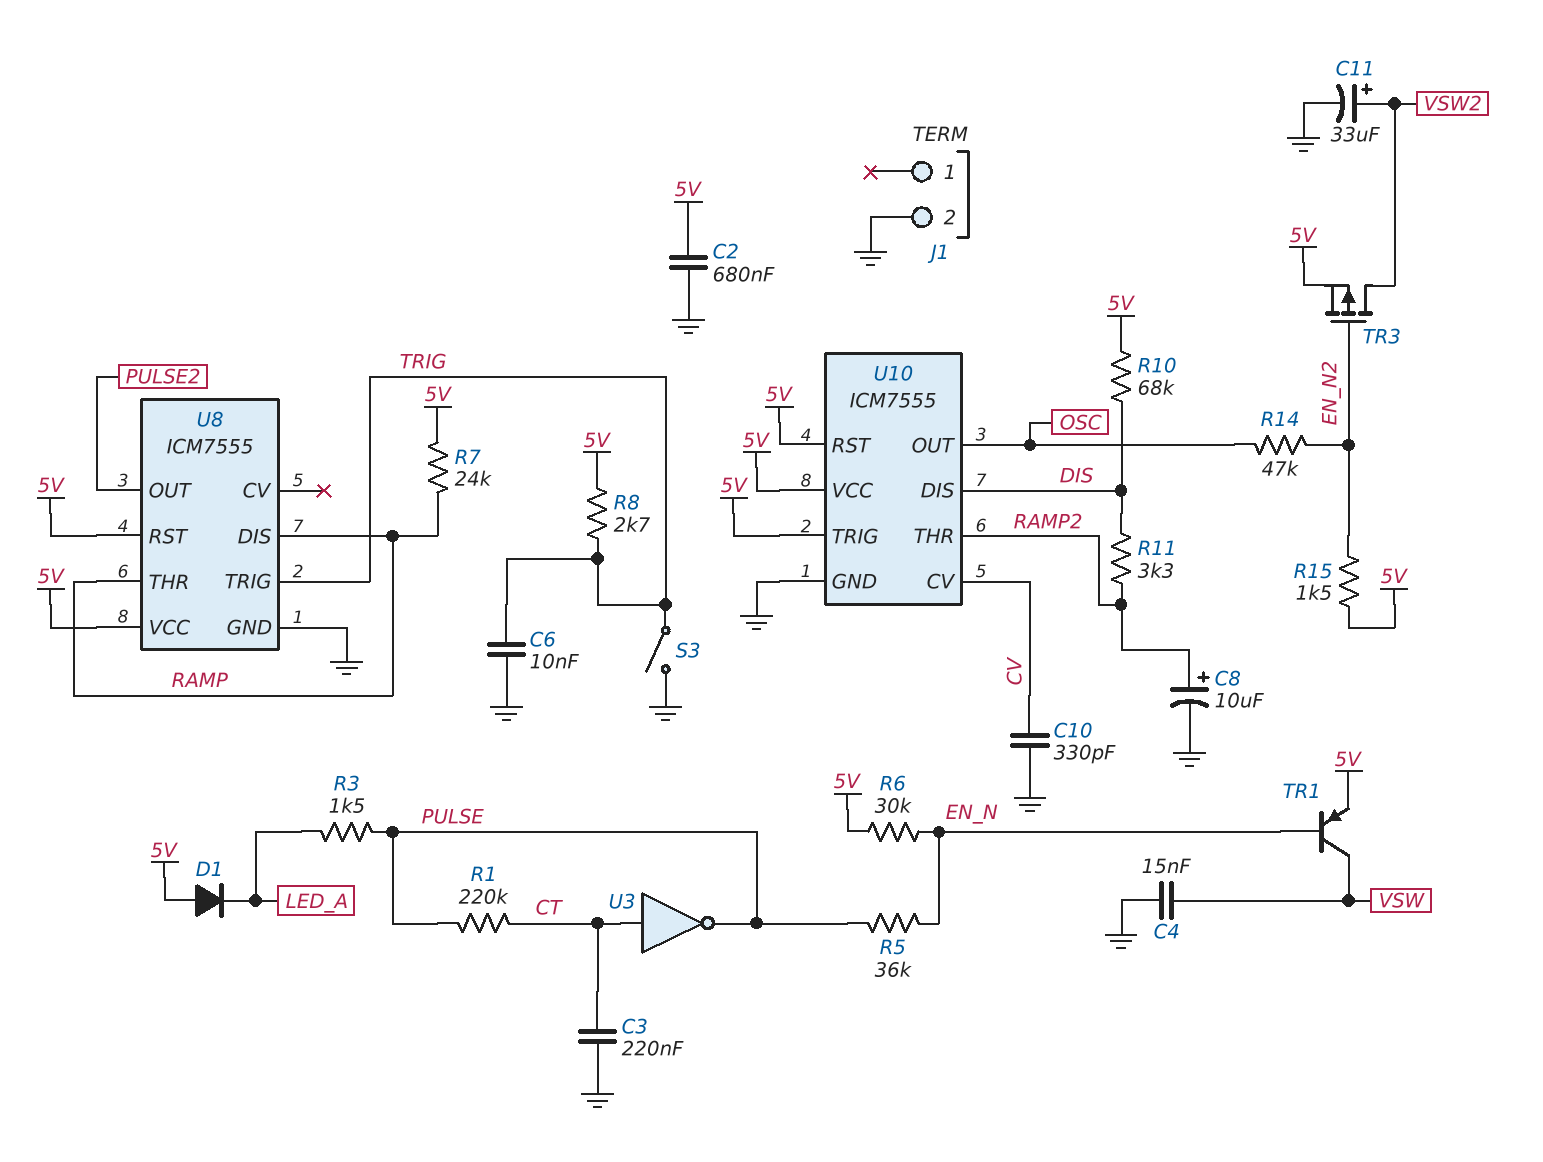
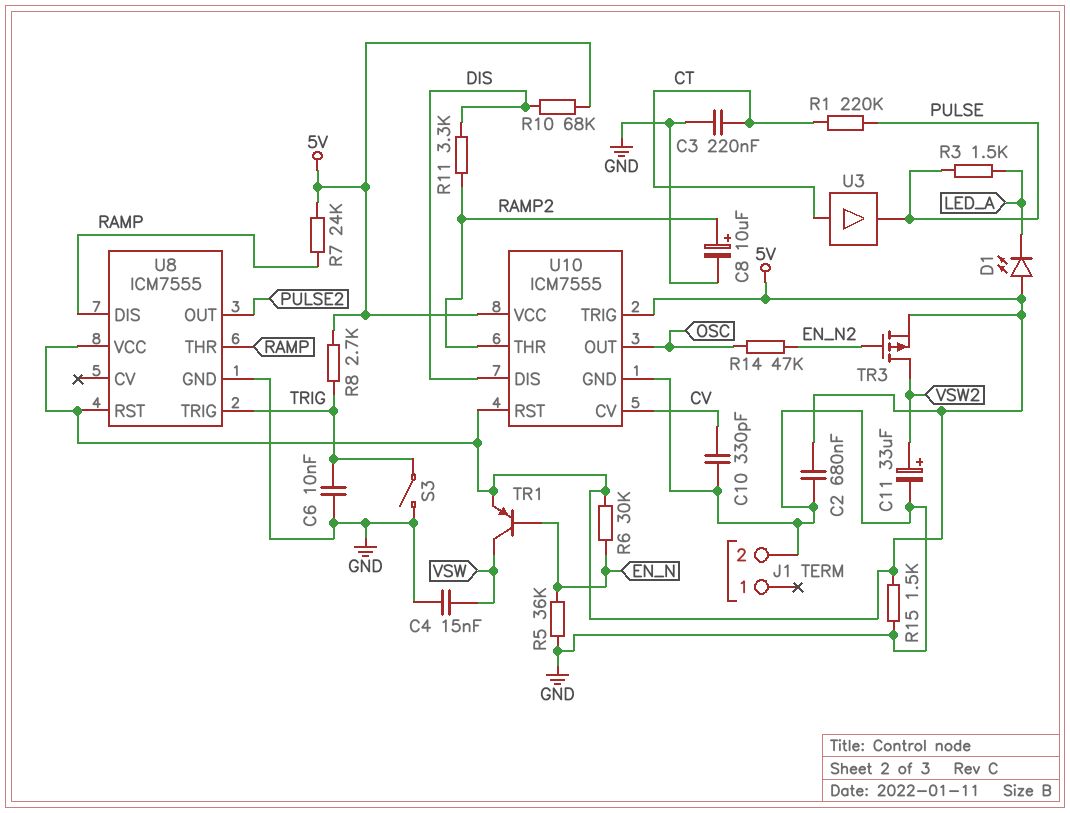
D1: diode (A 5V, K LED_A) -> LED (A 5V, K LED_A)
R5: 36k (EN_N, PULSE) -> 36k (EN_N, GND)
R15: 1.5k (5V, EN_N2) -> 1.5k (5V, GND)
U3: NOT (in CT, out PULSE) -> buffer (in CT, out PULSE)

